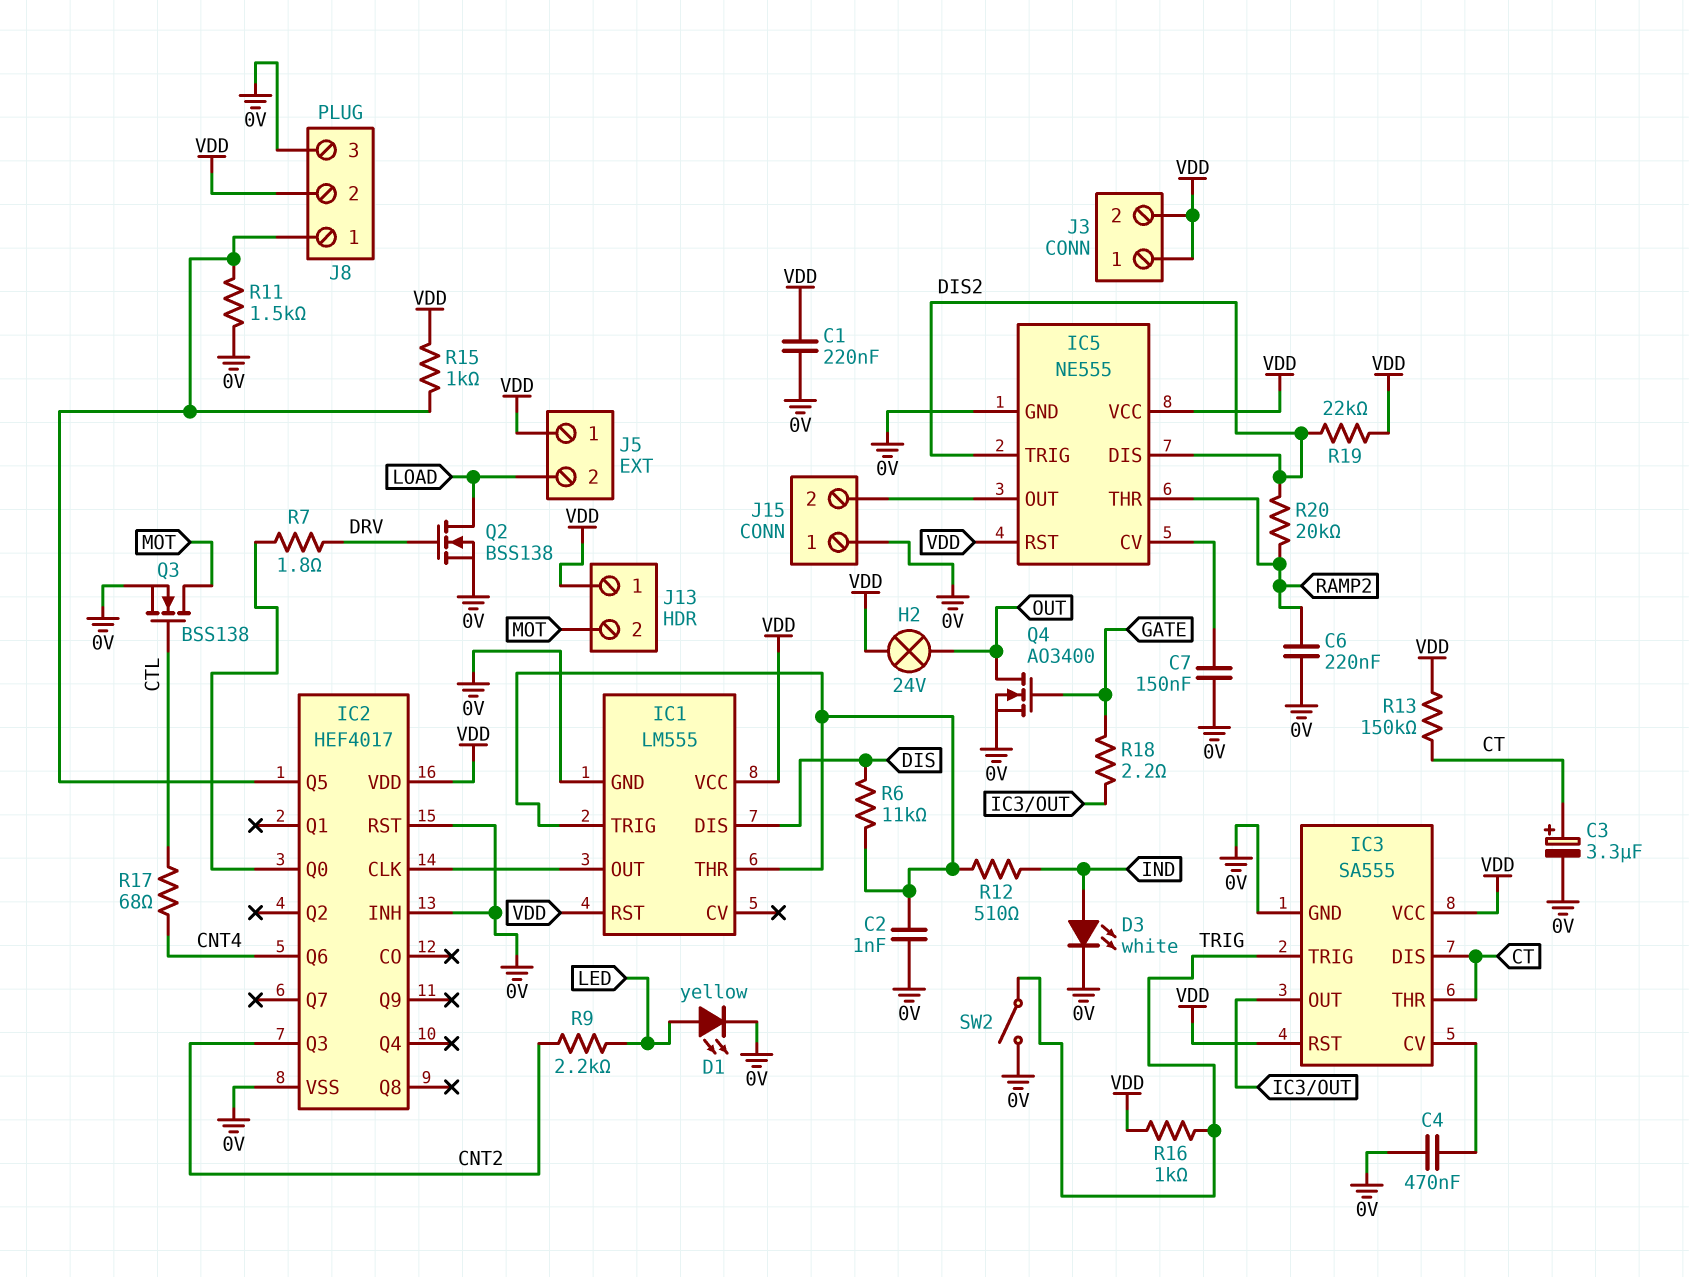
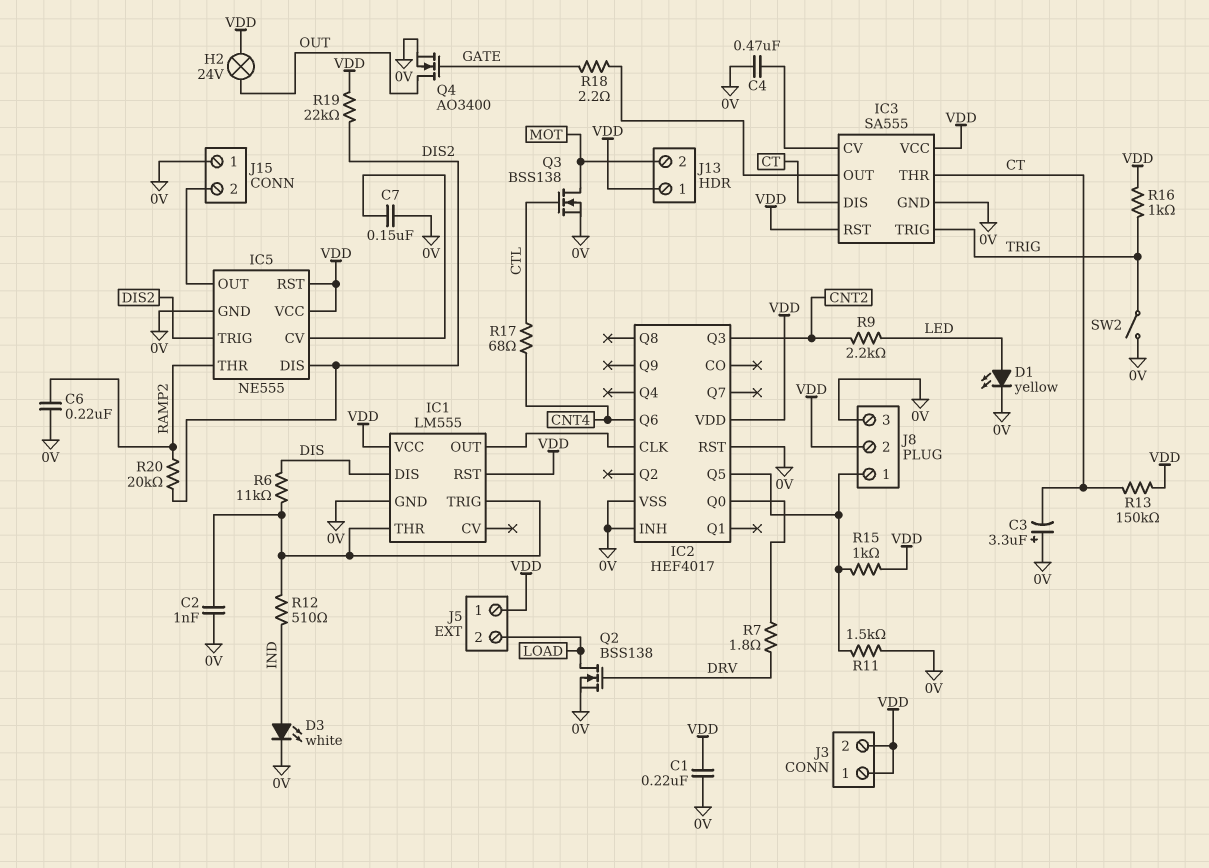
C3: 3.3uF (plus CT, minus 0V) -> 3.3uF (plus 0V, minus CT)

